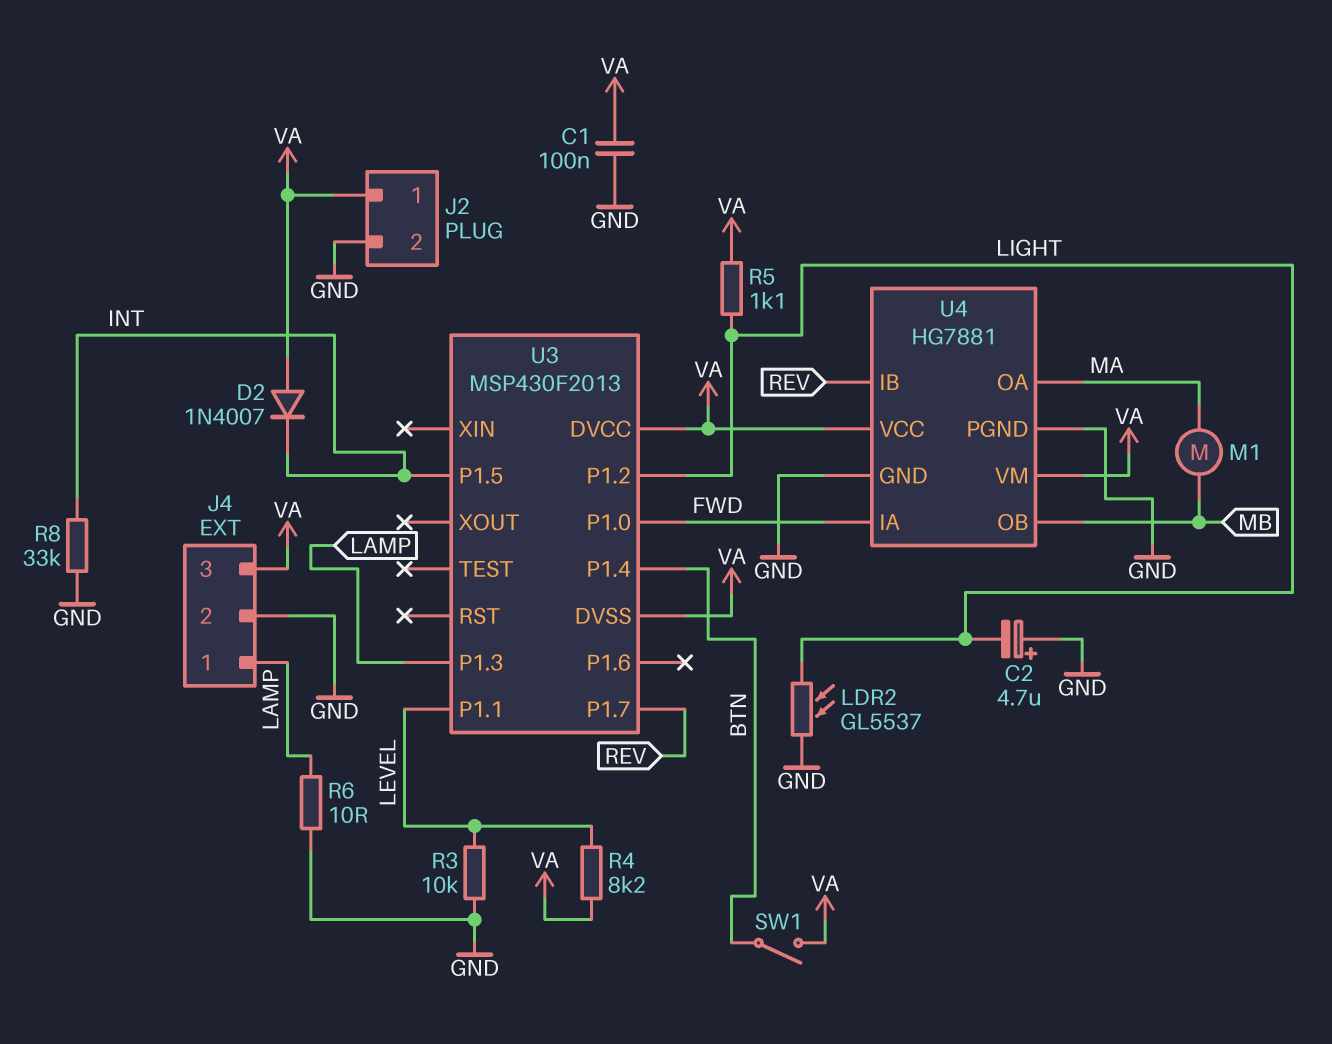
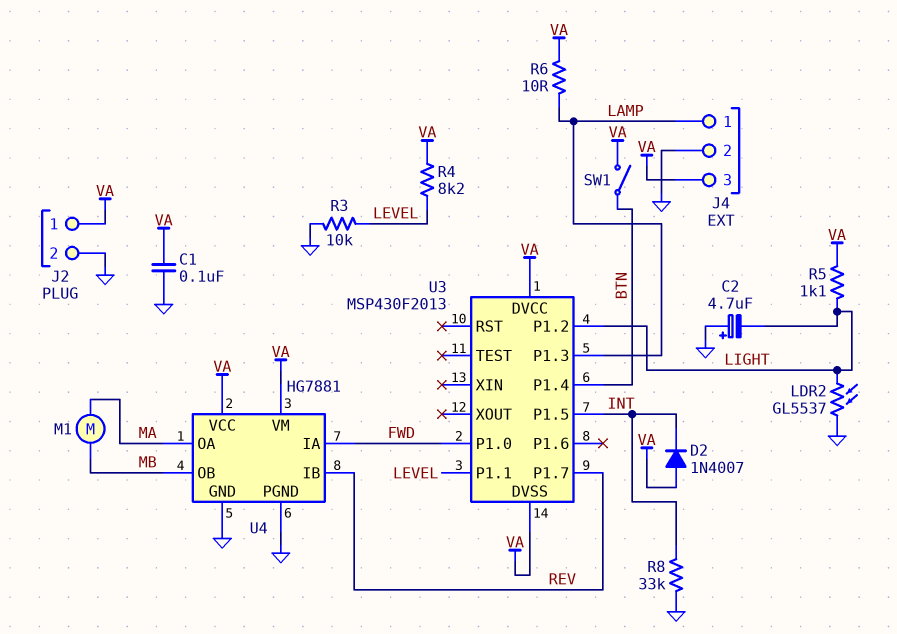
R6: 10 (GND, LAMP) -> 10 (LAMP, VA)

